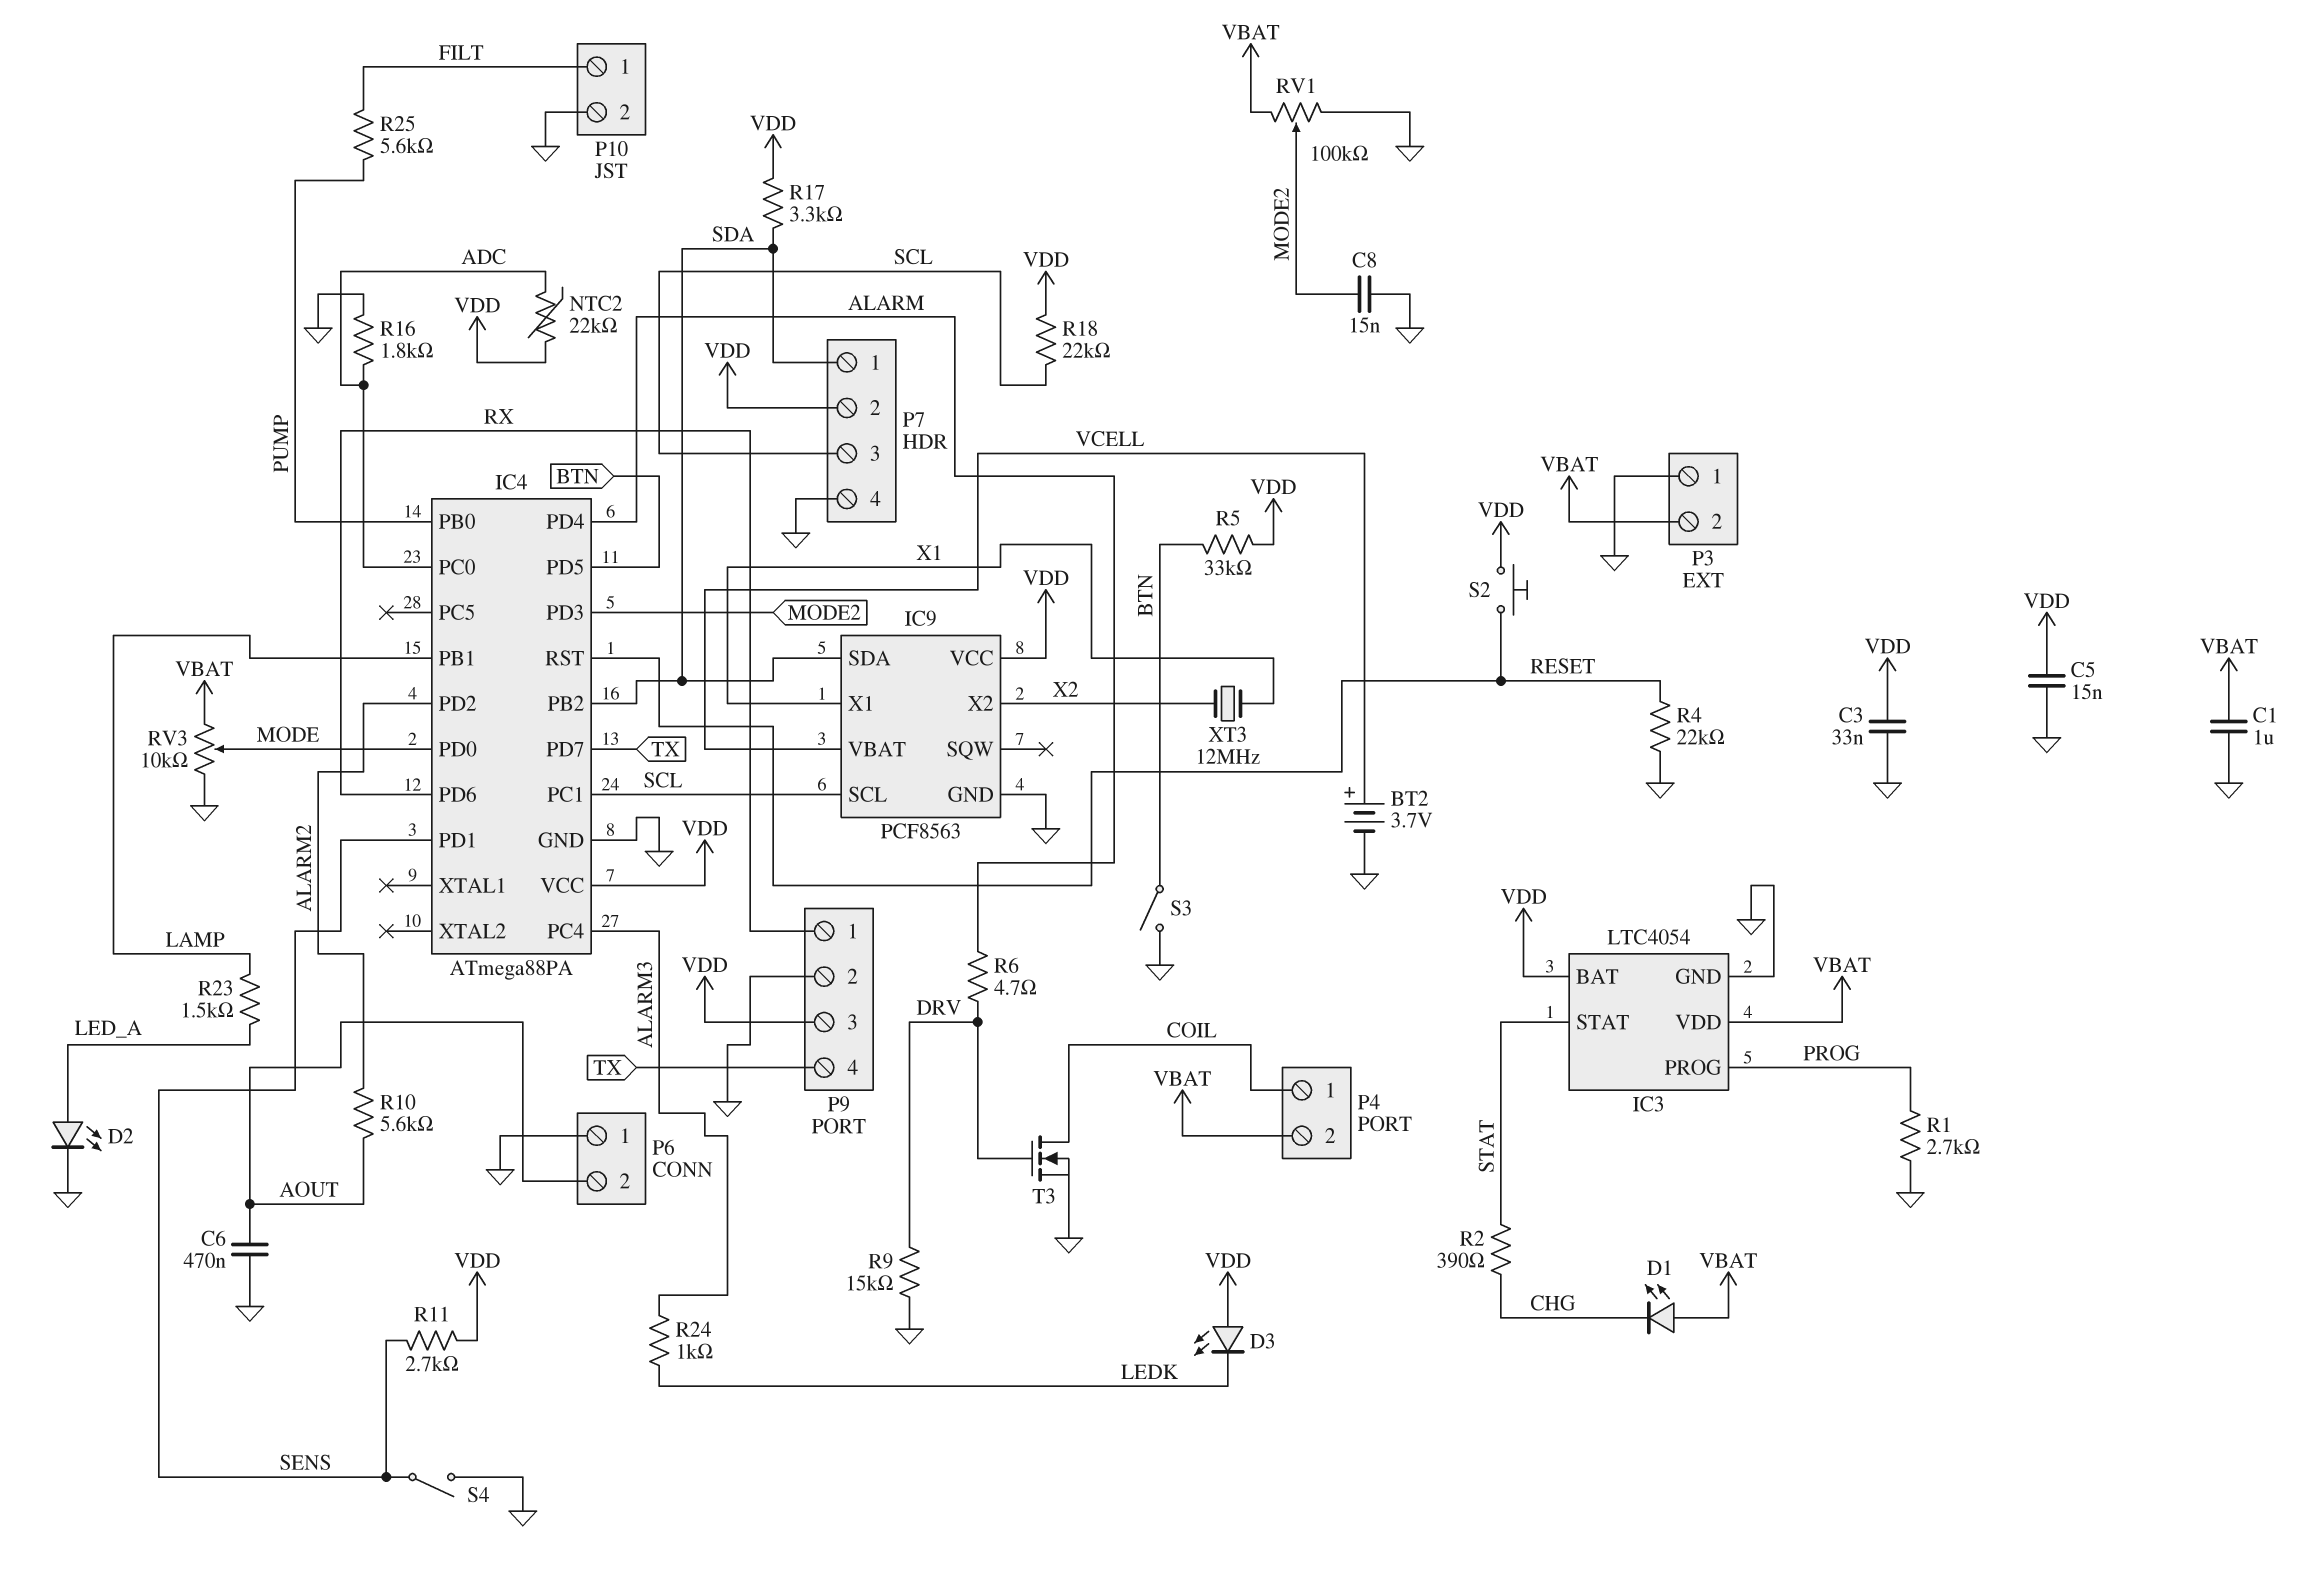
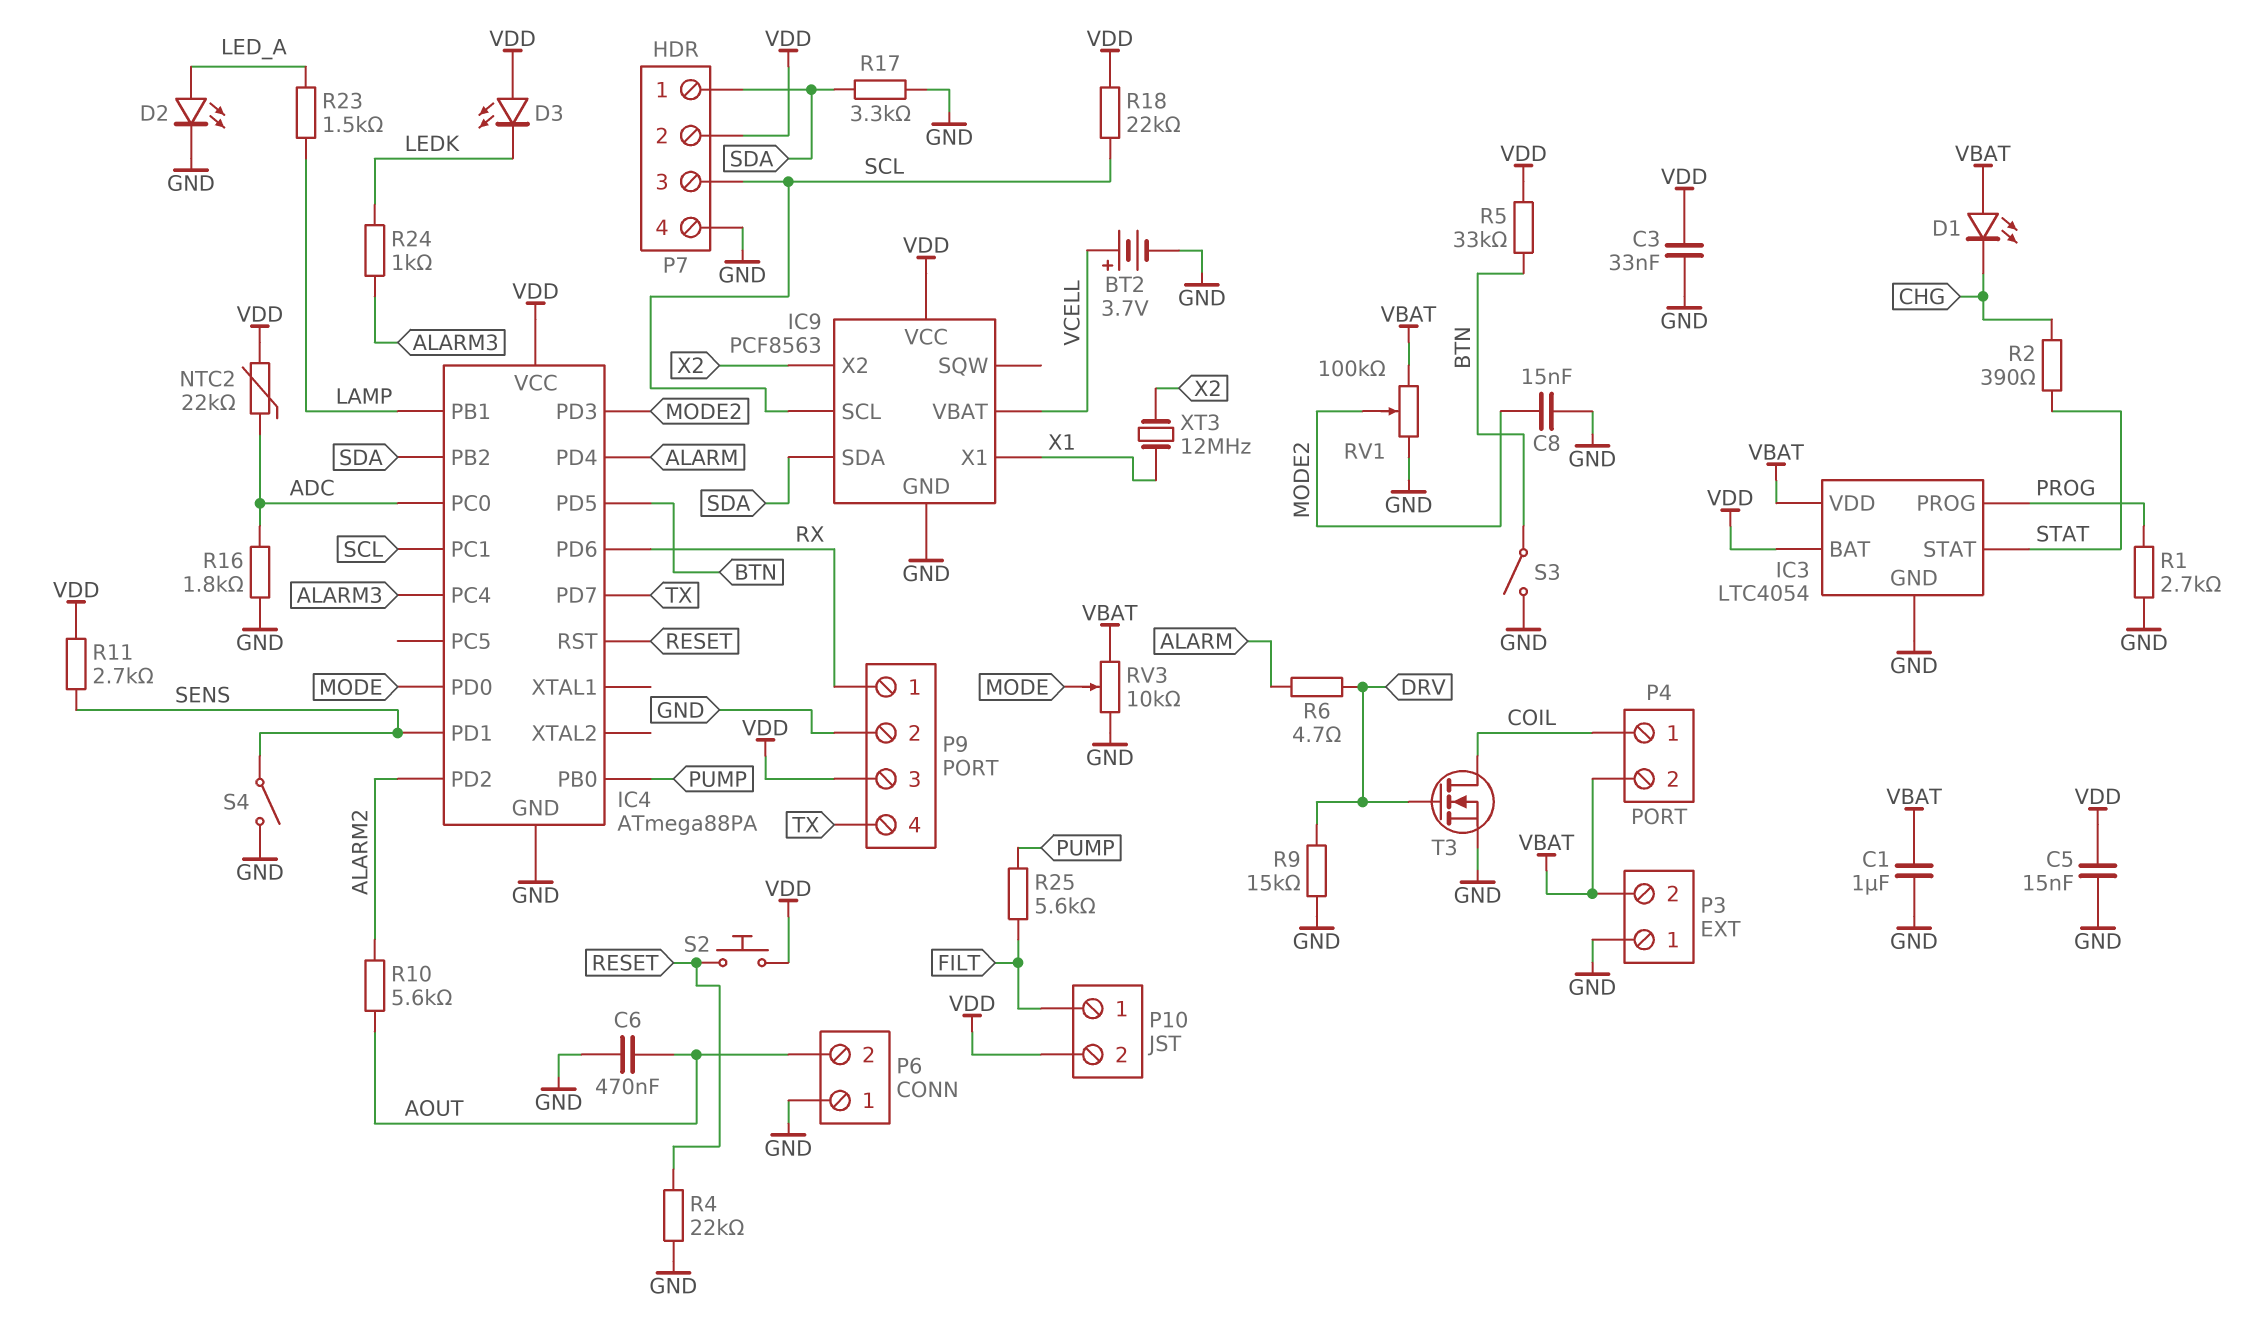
P10 pin 2: GND -> VDD
R17: 3.3k (SDA, VDD) -> 3.3k (GND, SDA)

